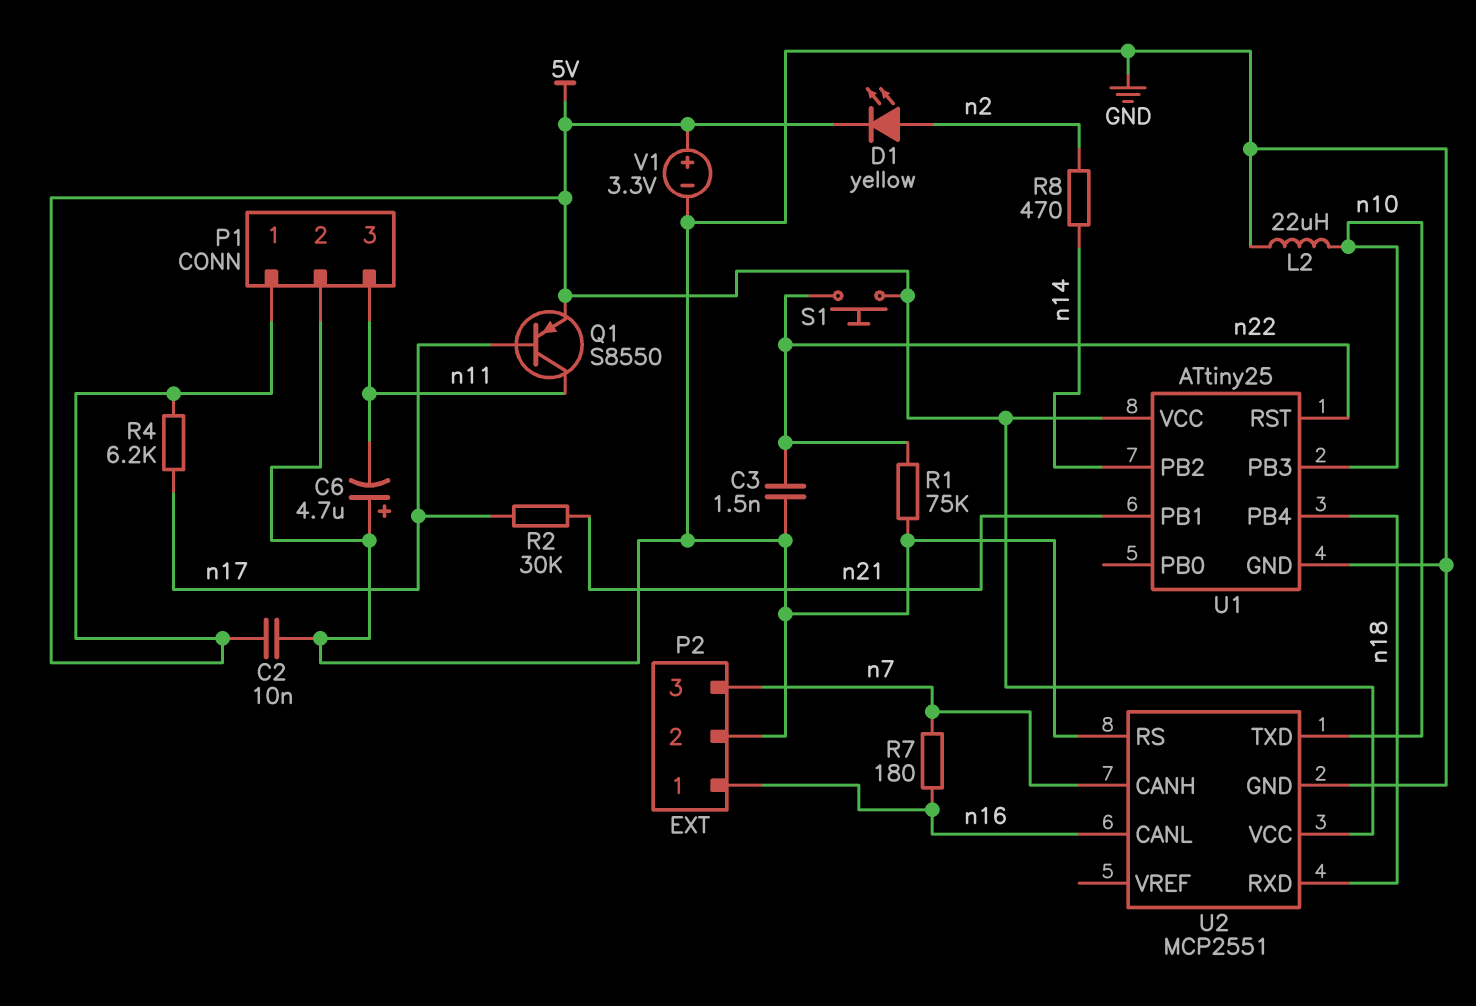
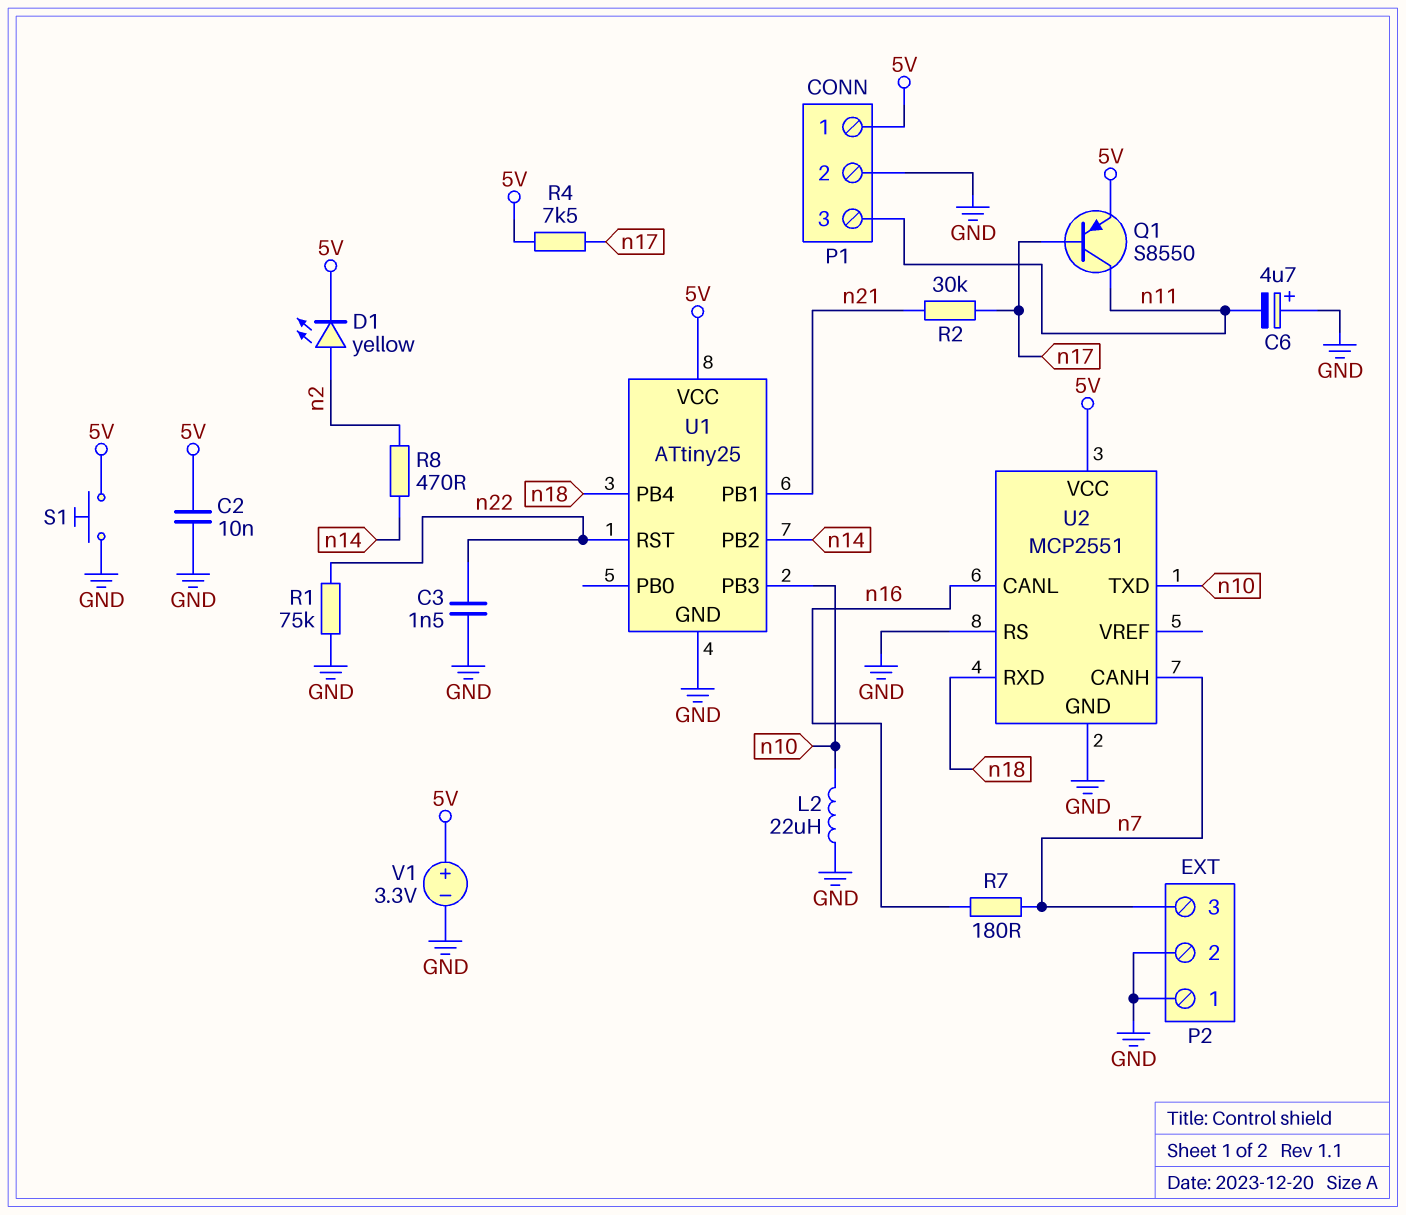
P2 pin 1: n16 -> GND
R4: 6.2k (5V, n17) -> 7.5k (5V, n17)
S1: button (5V, n22) -> button (5V, GND)

